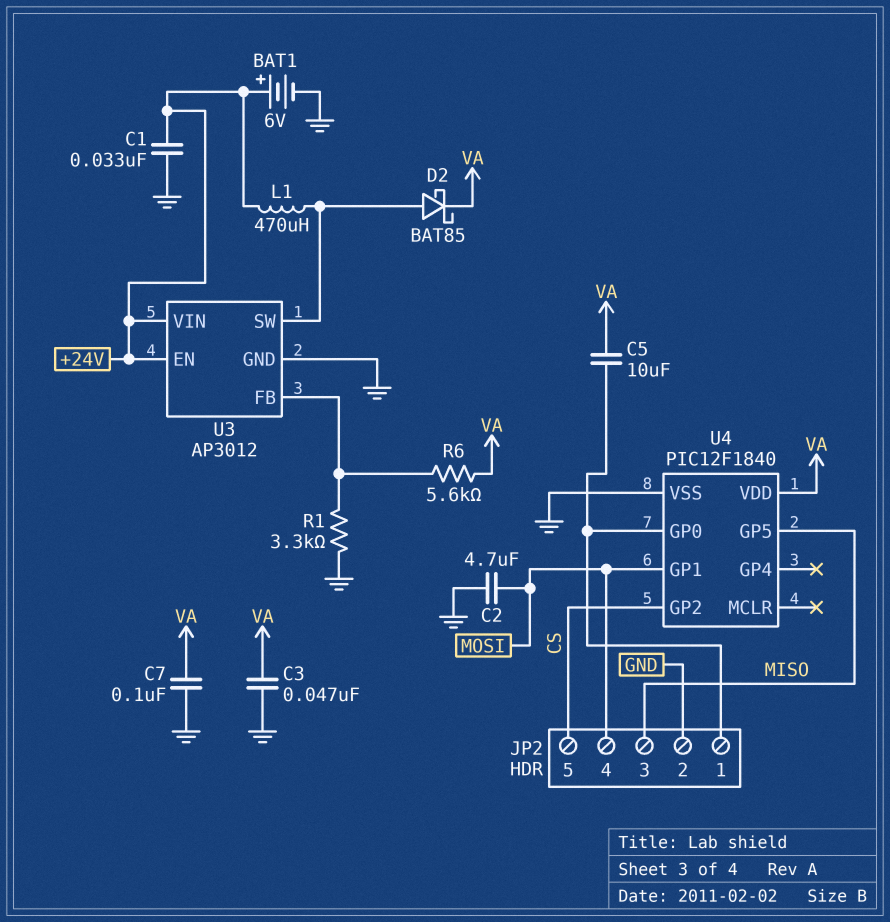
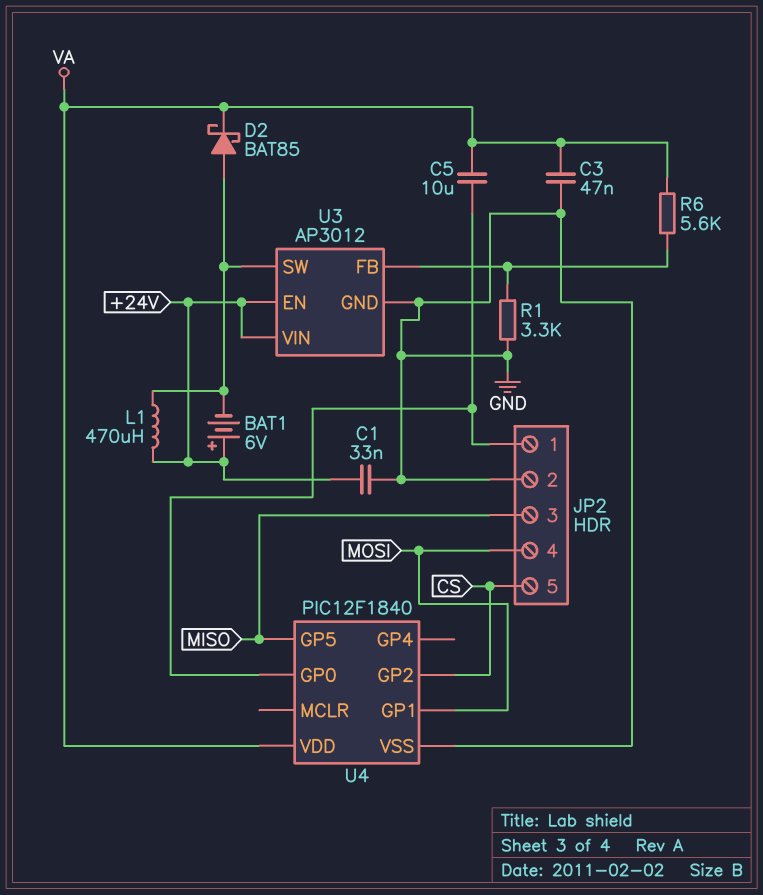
BAT1: 6V (plus +24V, minus GND) -> 6V (plus +24V, minus U3/SW)
C2: 4.7uF (GND, MOSI) -> none
C7: 100nF (GND, VA) -> none

